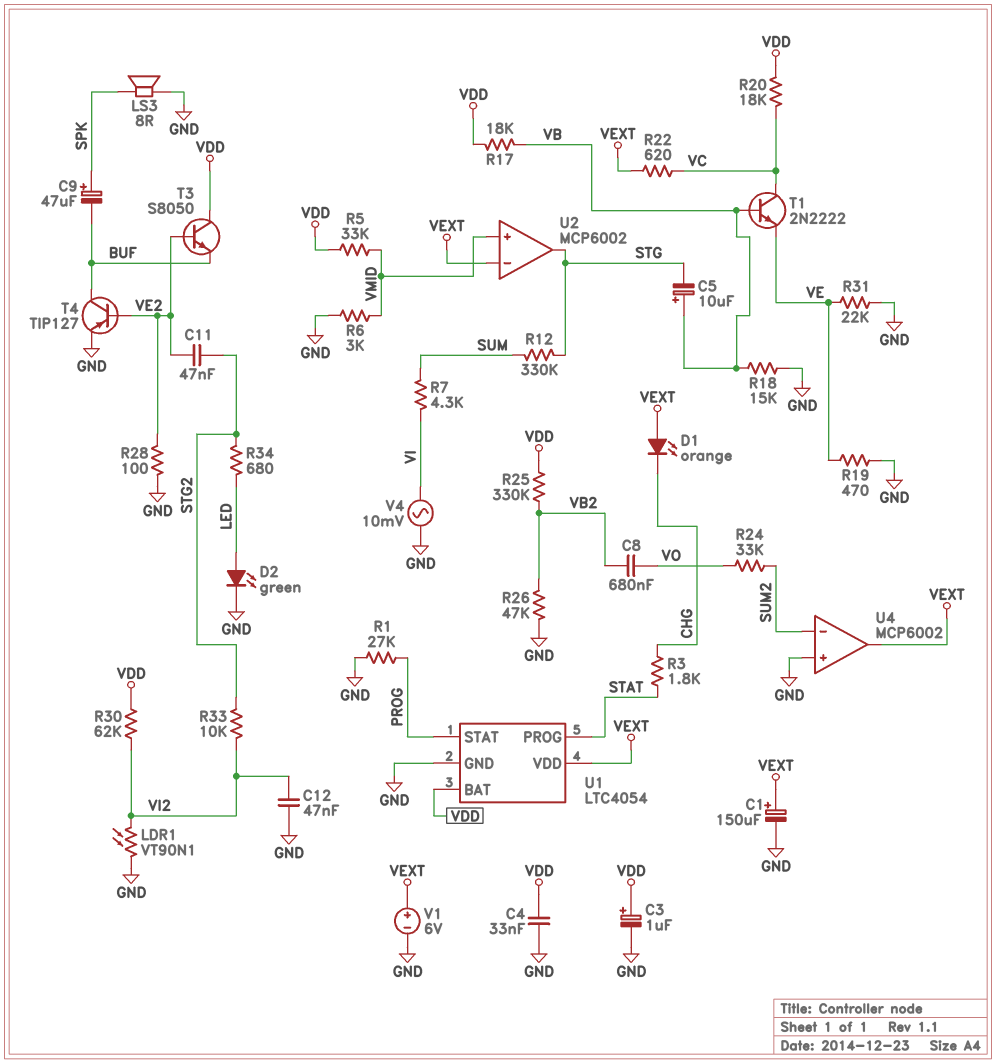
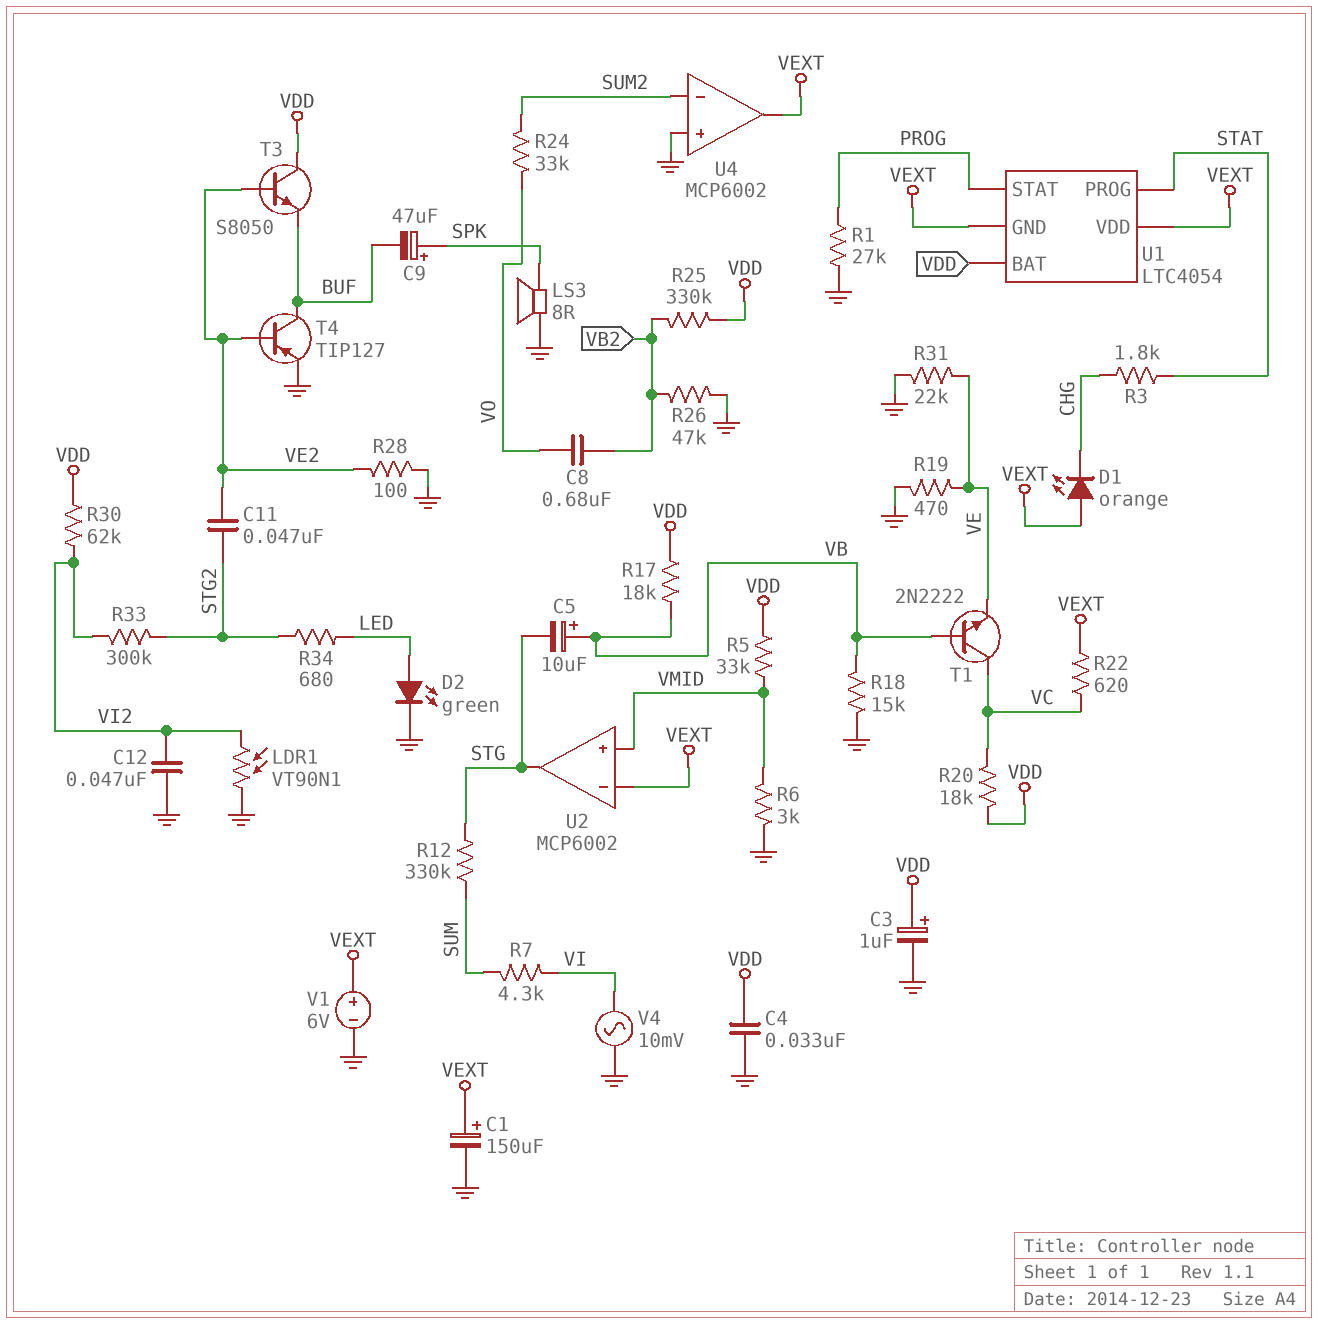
R33: 10k (STG2, VI2) -> 300k (STG2, VI2)
U1 pin GND: GND -> VEXT

